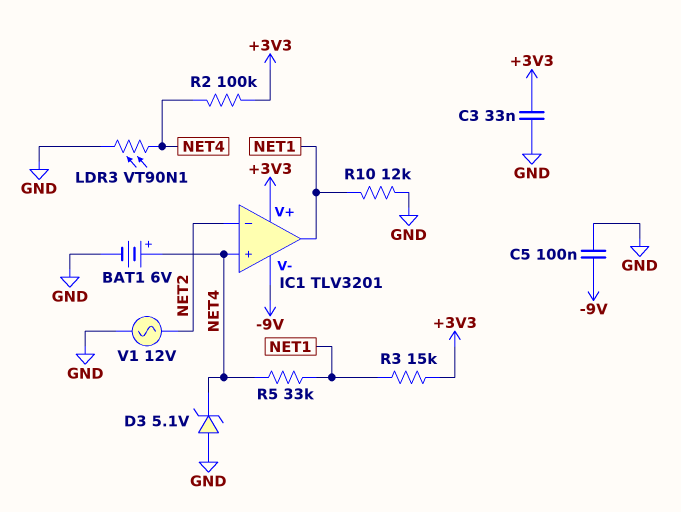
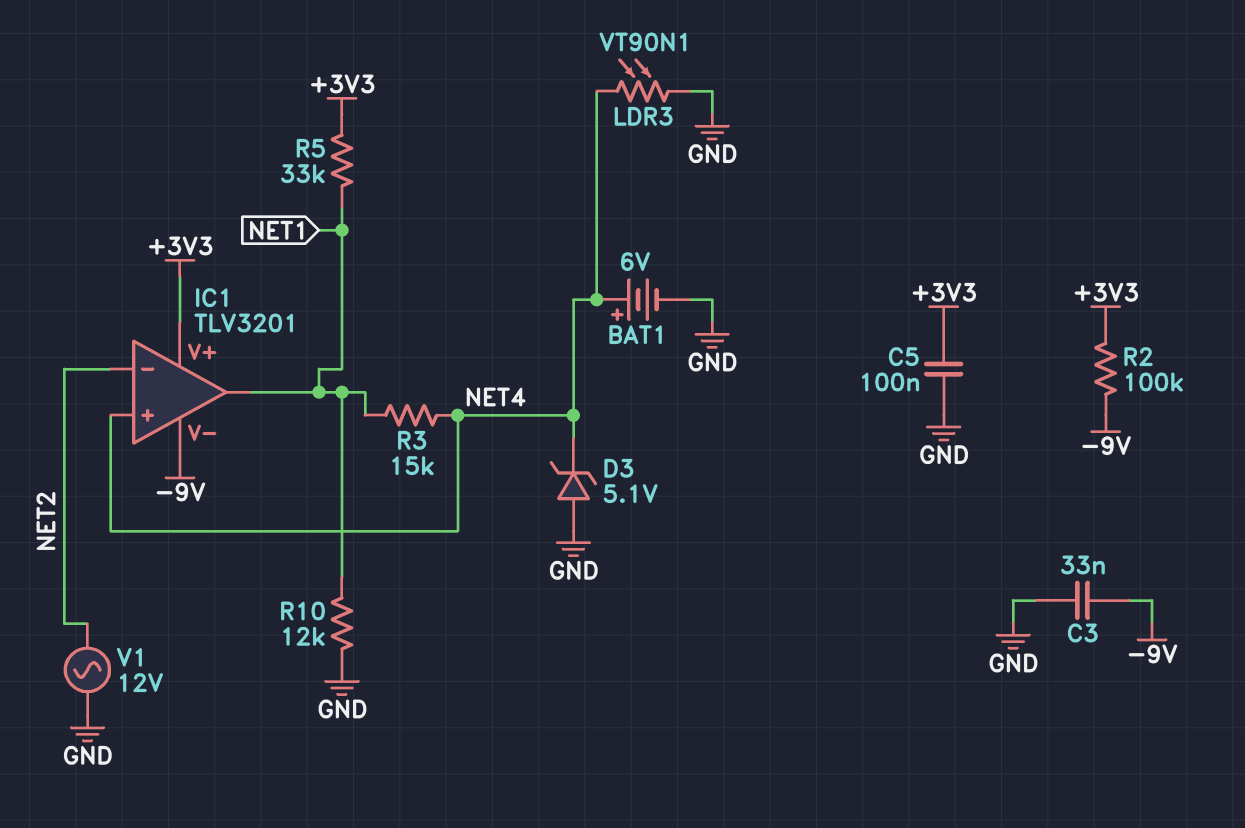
C3: 33nF (+3V3, GND) -> 33nF (-9V, GND)
C5: 100nF (-9V, GND) -> 100nF (+3V3, GND)
R2: 100k (+3V3, NET4) -> 100k (+3V3, -9V)
R3: 15k (+3V3, NET1) -> 15k (NET1, NET4)
R5: 33k (NET1, NET4) -> 33k (+3V3, NET1)

